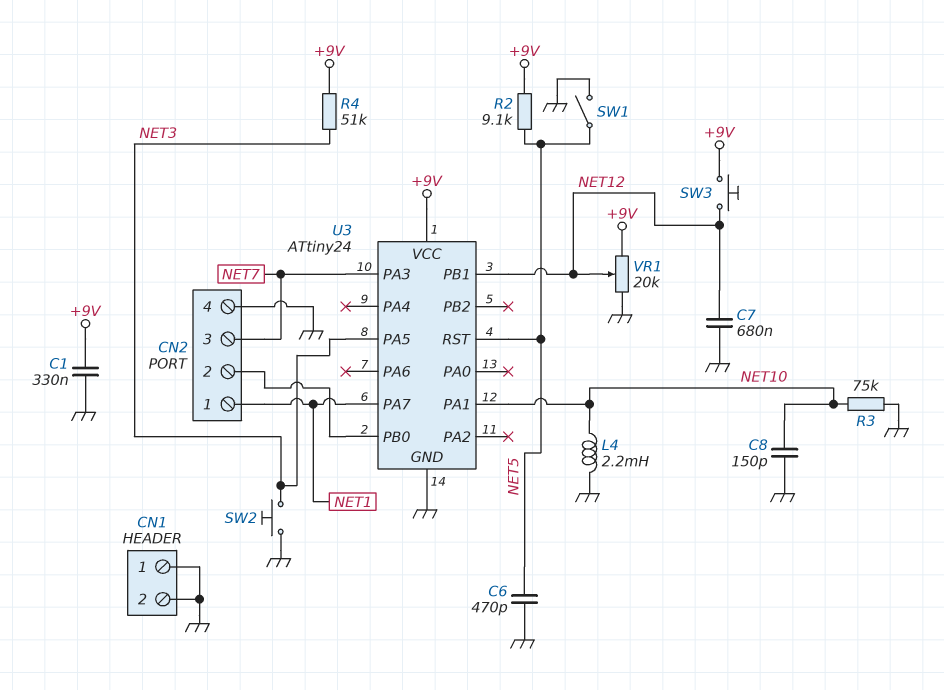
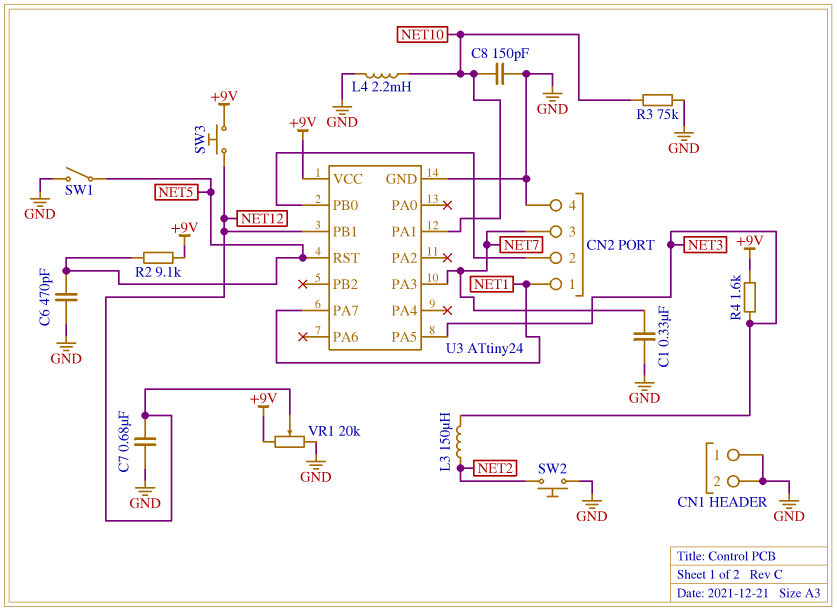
C1: 330nF (+9V, GND) -> 330nF (GND, NET7)
L3: none -> 150uH (NET2, NET3)
R4: 51k (+9V, NET3) -> 1.6k (+9V, NET3)
SW2: button (GND, NET3) -> button (GND, NET2)

